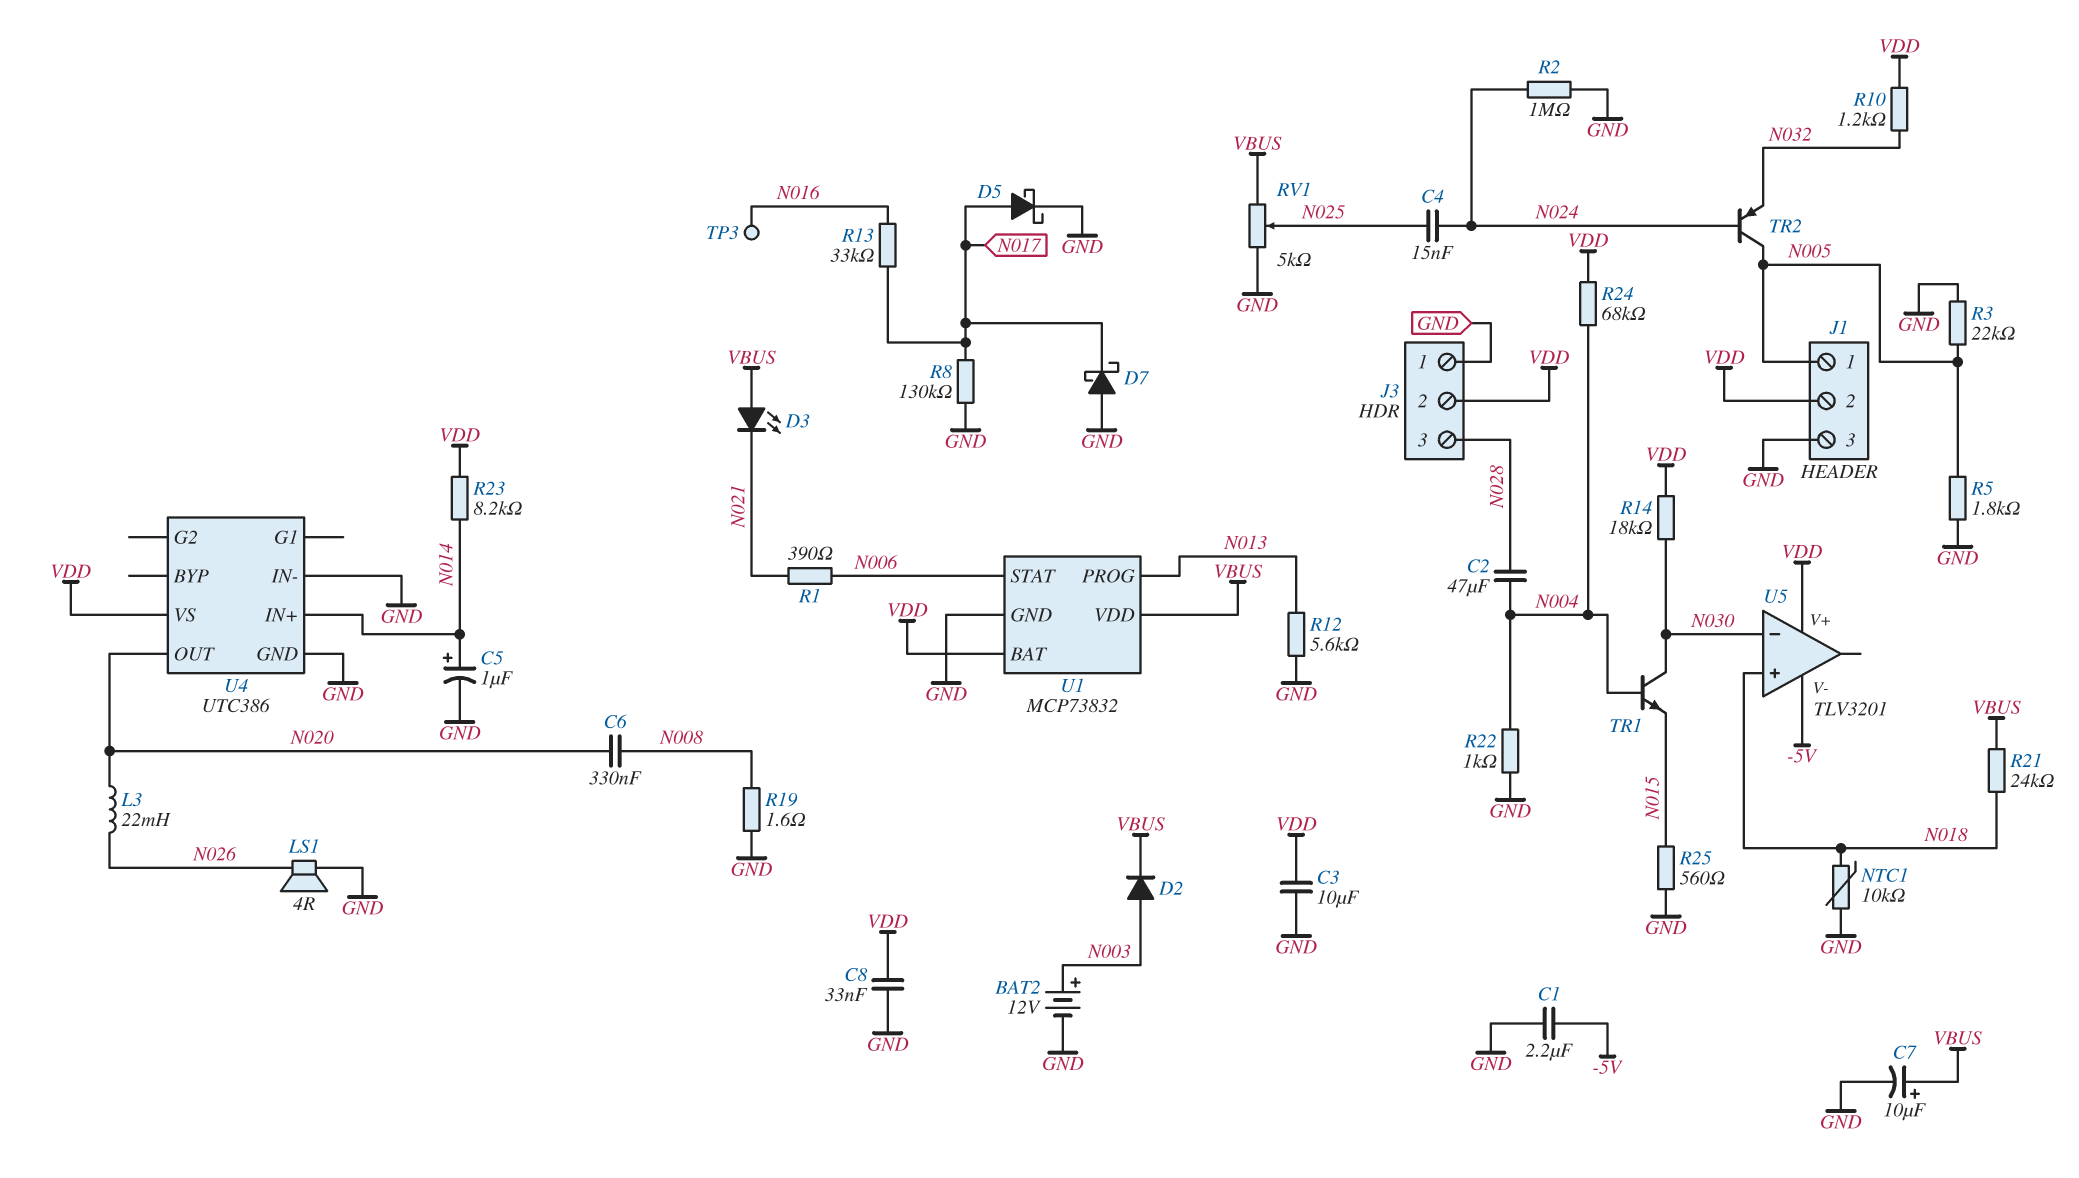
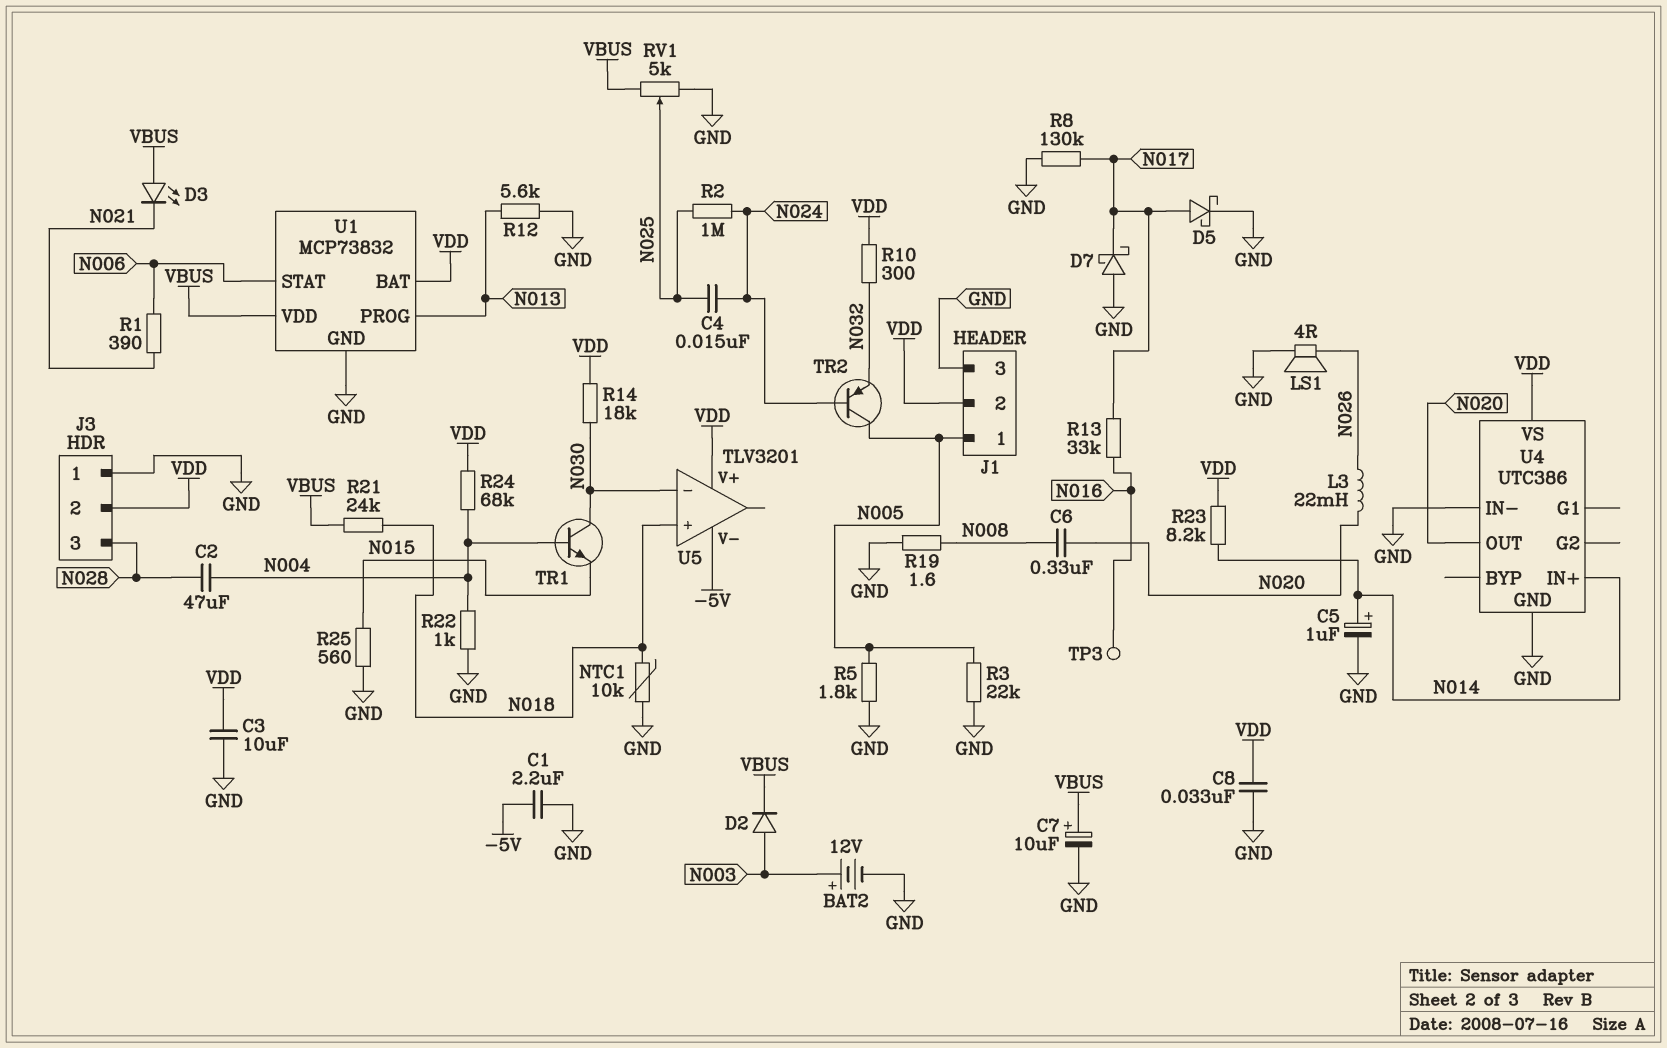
R2: 1M (GND, N024) -> 1M (N024, N025)
R10: 1.2k (N032, VDD) -> 300 (N032, VDD)

